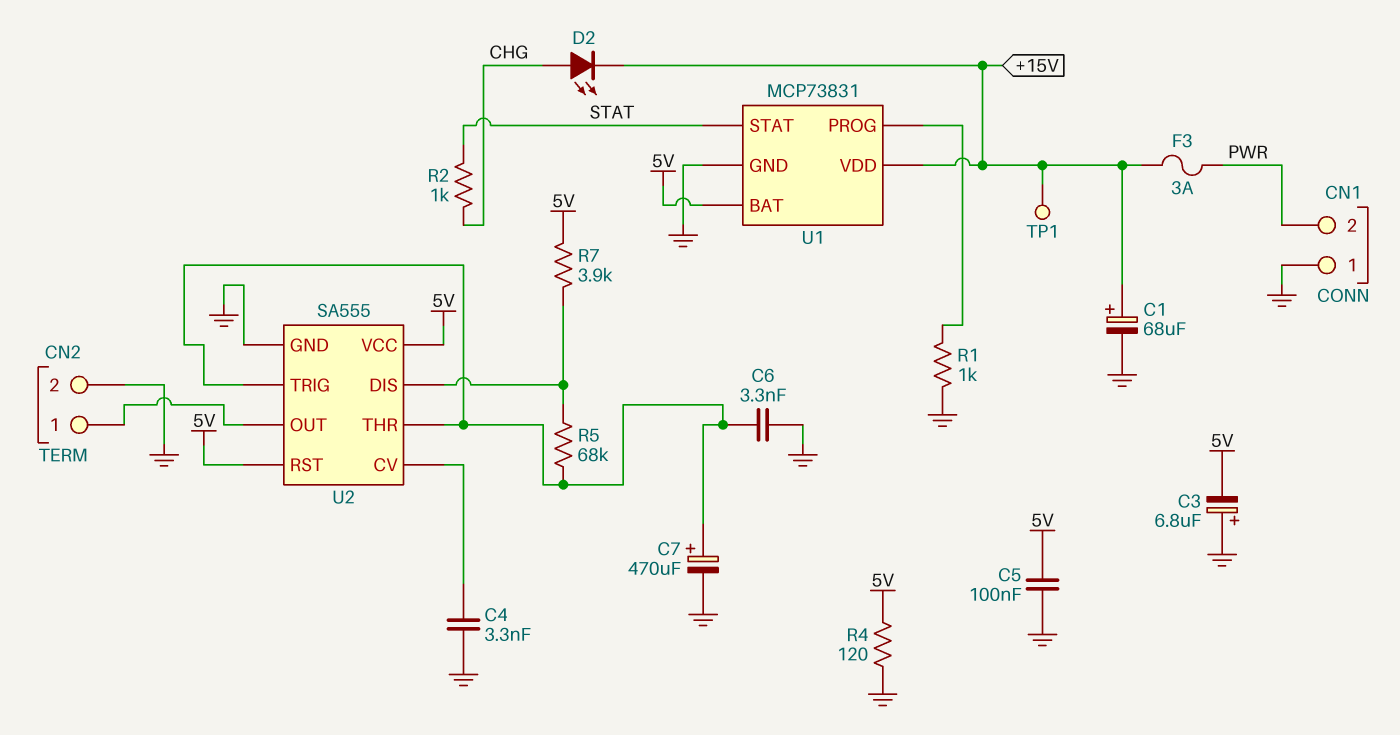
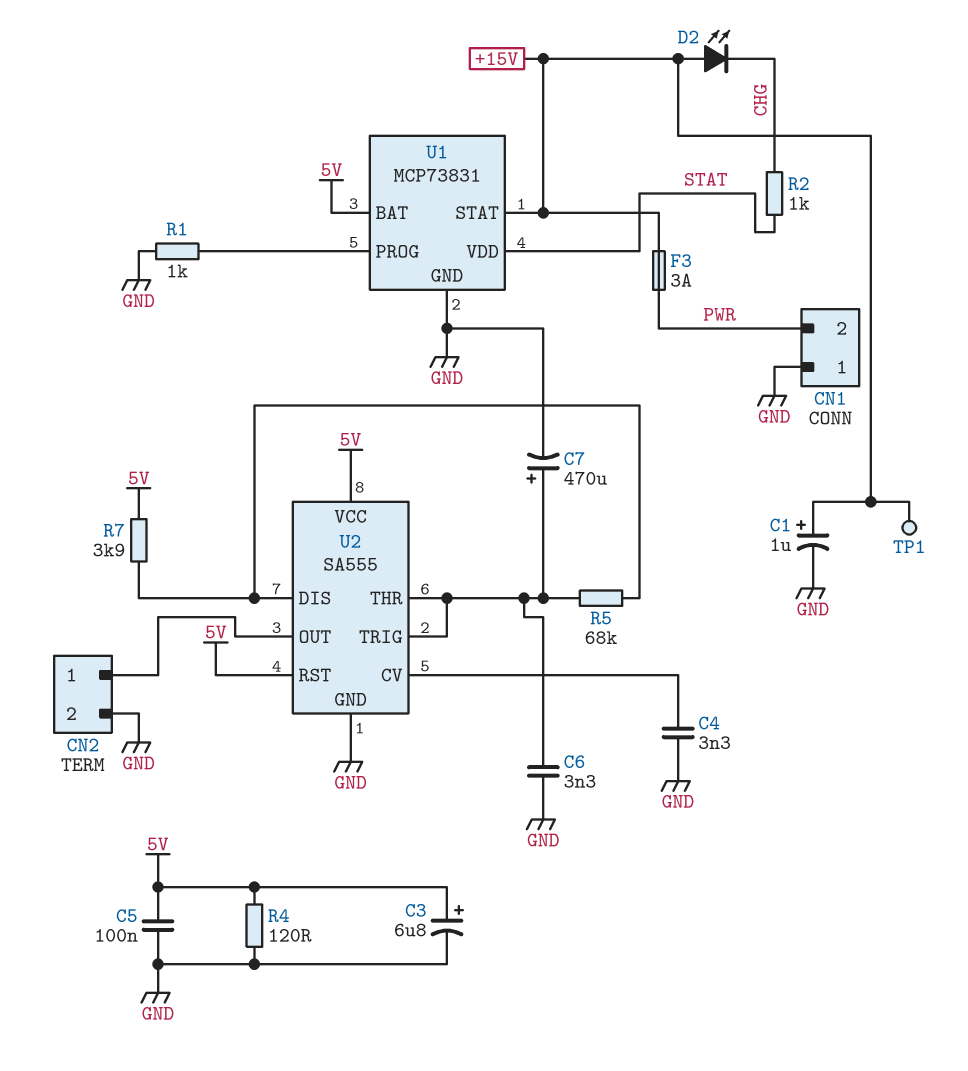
C1: 68uF (plus +15V, minus GND) -> 1uF (plus +15V, minus GND)
C3: 6.8uF (plus GND, minus 5V) -> 6.8uF (plus 5V, minus GND)
D2: LED (A CHG, K +15V) -> LED (A +15V, K CHG)
U1 pin STAT: STAT -> +15V
U1 pin VDD: +15V -> STAT

